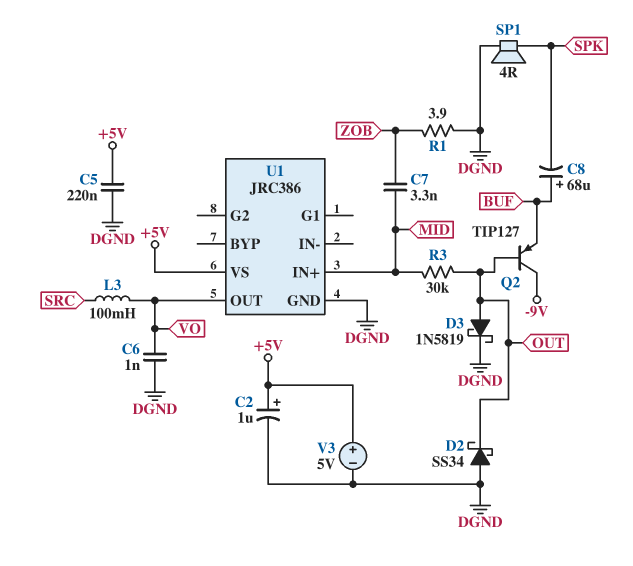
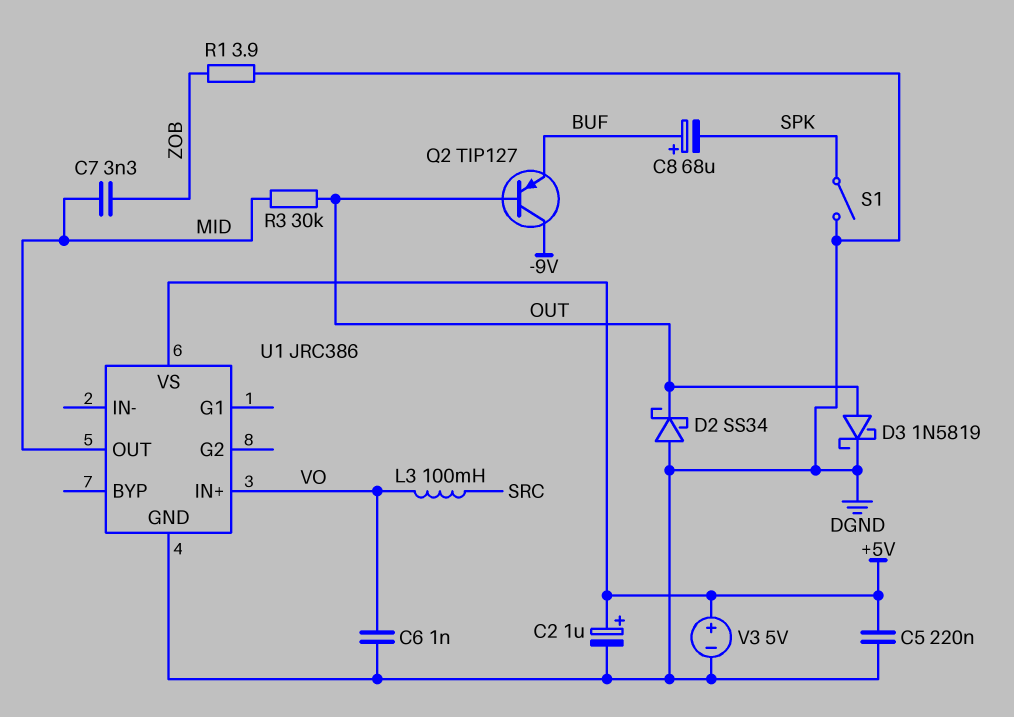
S1: none -> switch (DGND, SPK)
SP1: speaker 4R (DGND, SPK) -> none
U1 pin IN+: MID -> VO
U1 pin OUT: VO -> MID

